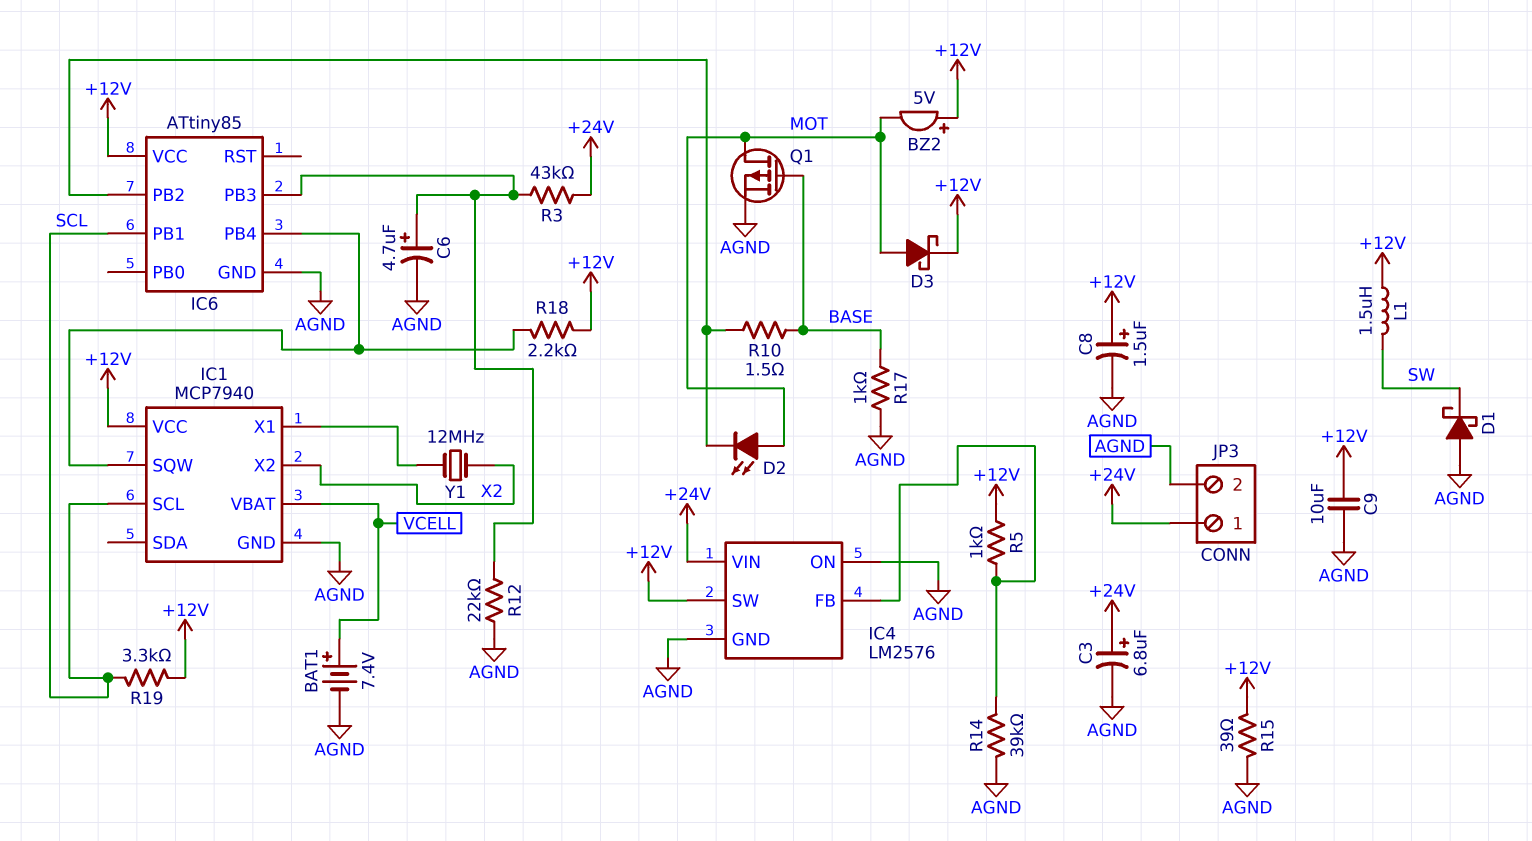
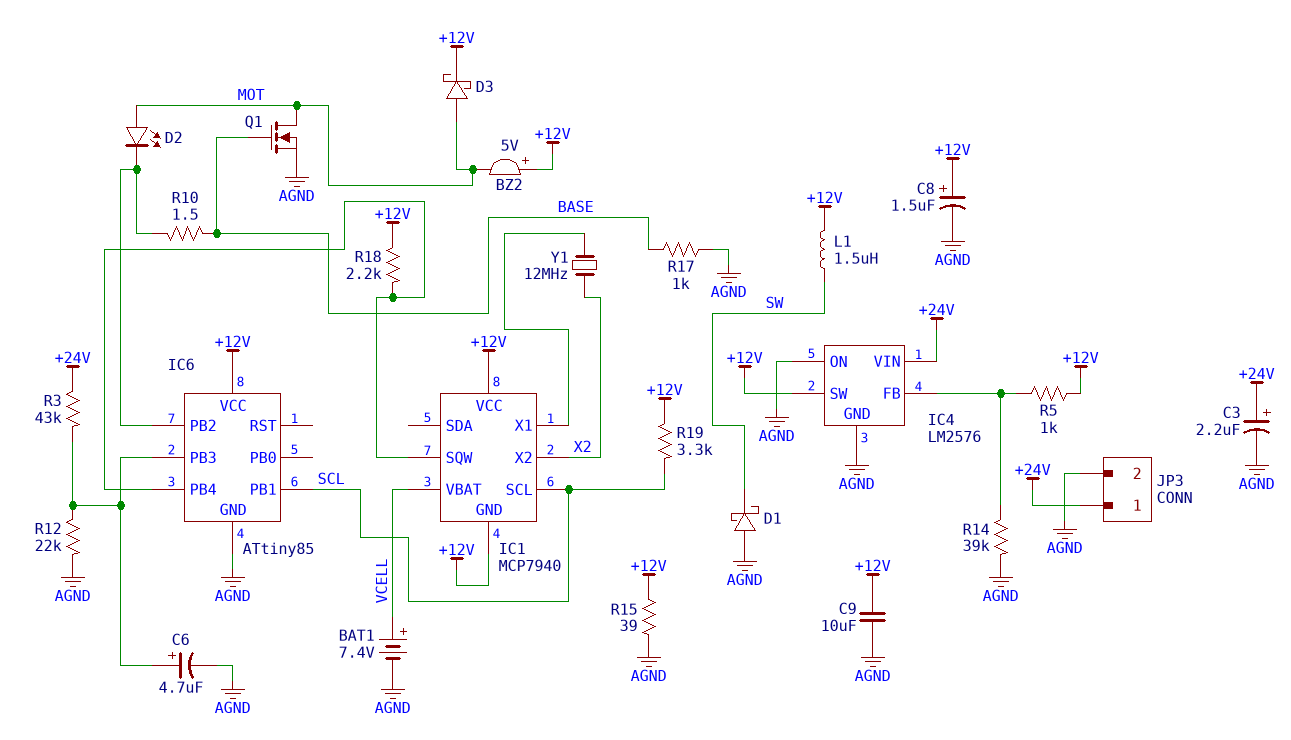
C3: 6.8uF (plus +24V, minus AGND) -> 2.2uF (plus +24V, minus AGND)
IC1 pin GND: AGND -> +12V
Q1: PMOS (G BASE, D MOT, S AGND) -> NMOS (G BASE, D MOT, S AGND)

